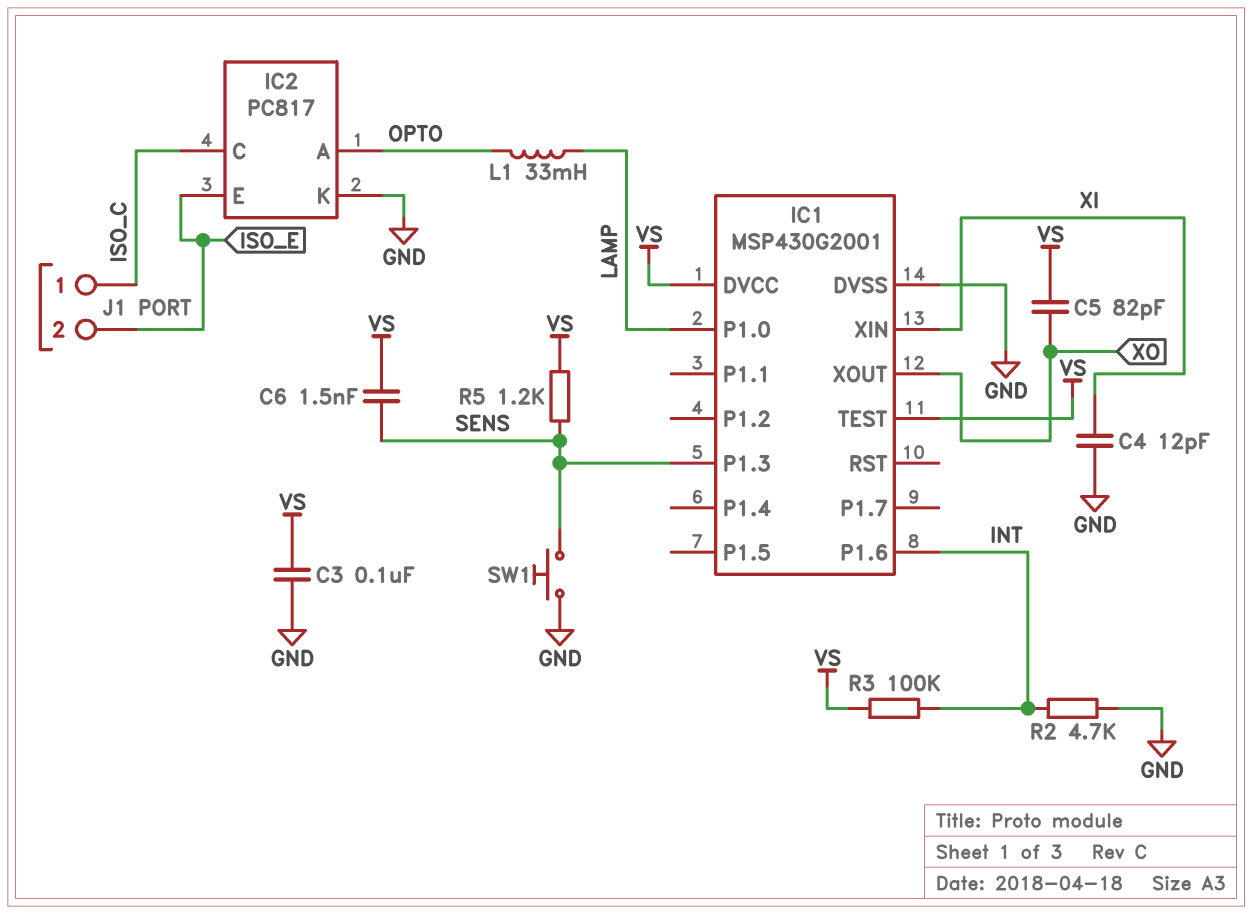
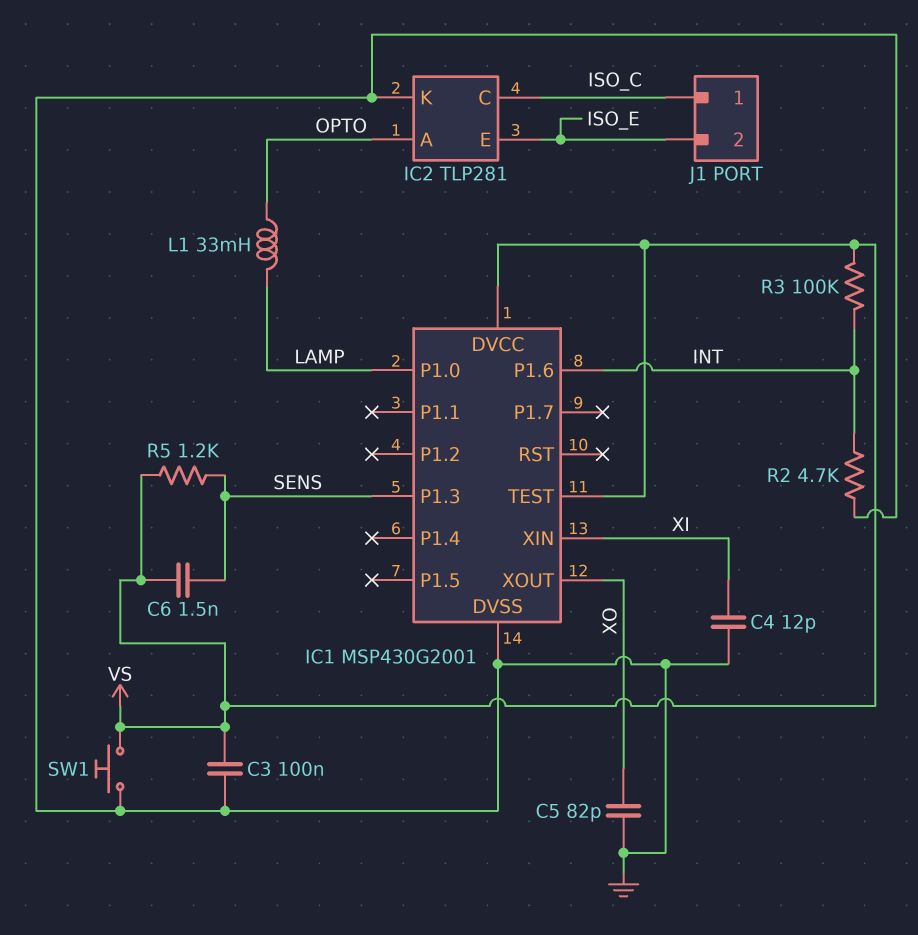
C5: 82pF (VS, XO) -> 82pF (GND, XO)
IC2: PC817 -> TLP281
SW1: button (GND, SENS) -> button (GND, VS)

